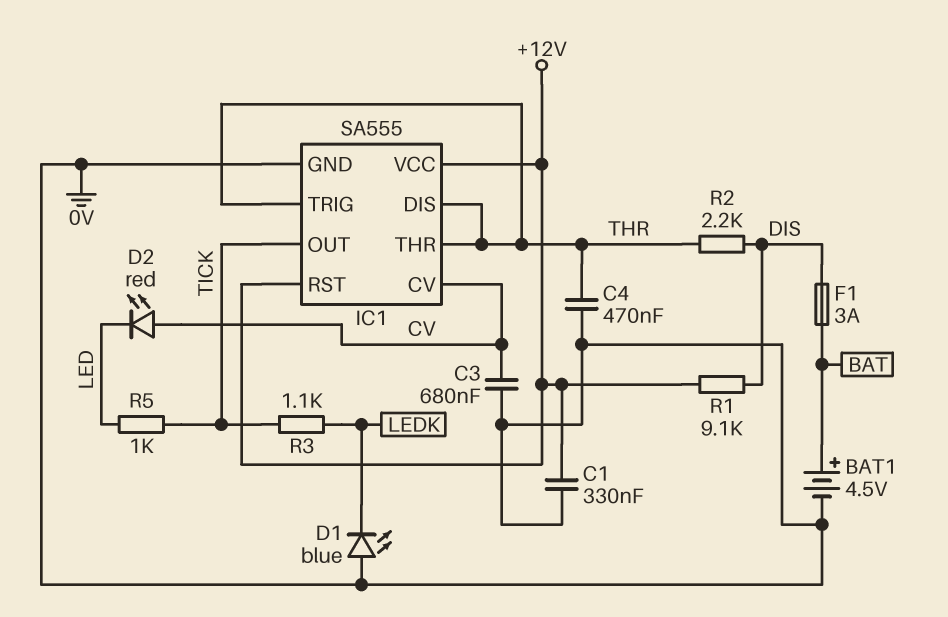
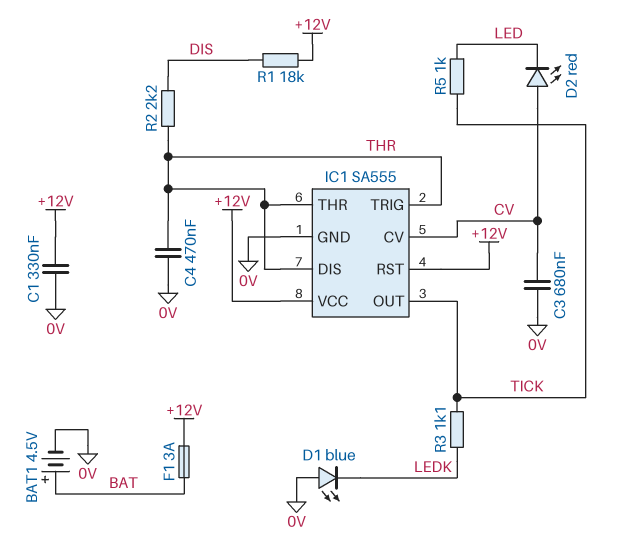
F1: 3A (BAT, DIS) -> 3A (+12V, BAT)
R1: 9.1k (+12V, DIS) -> 18k (+12V, DIS)

